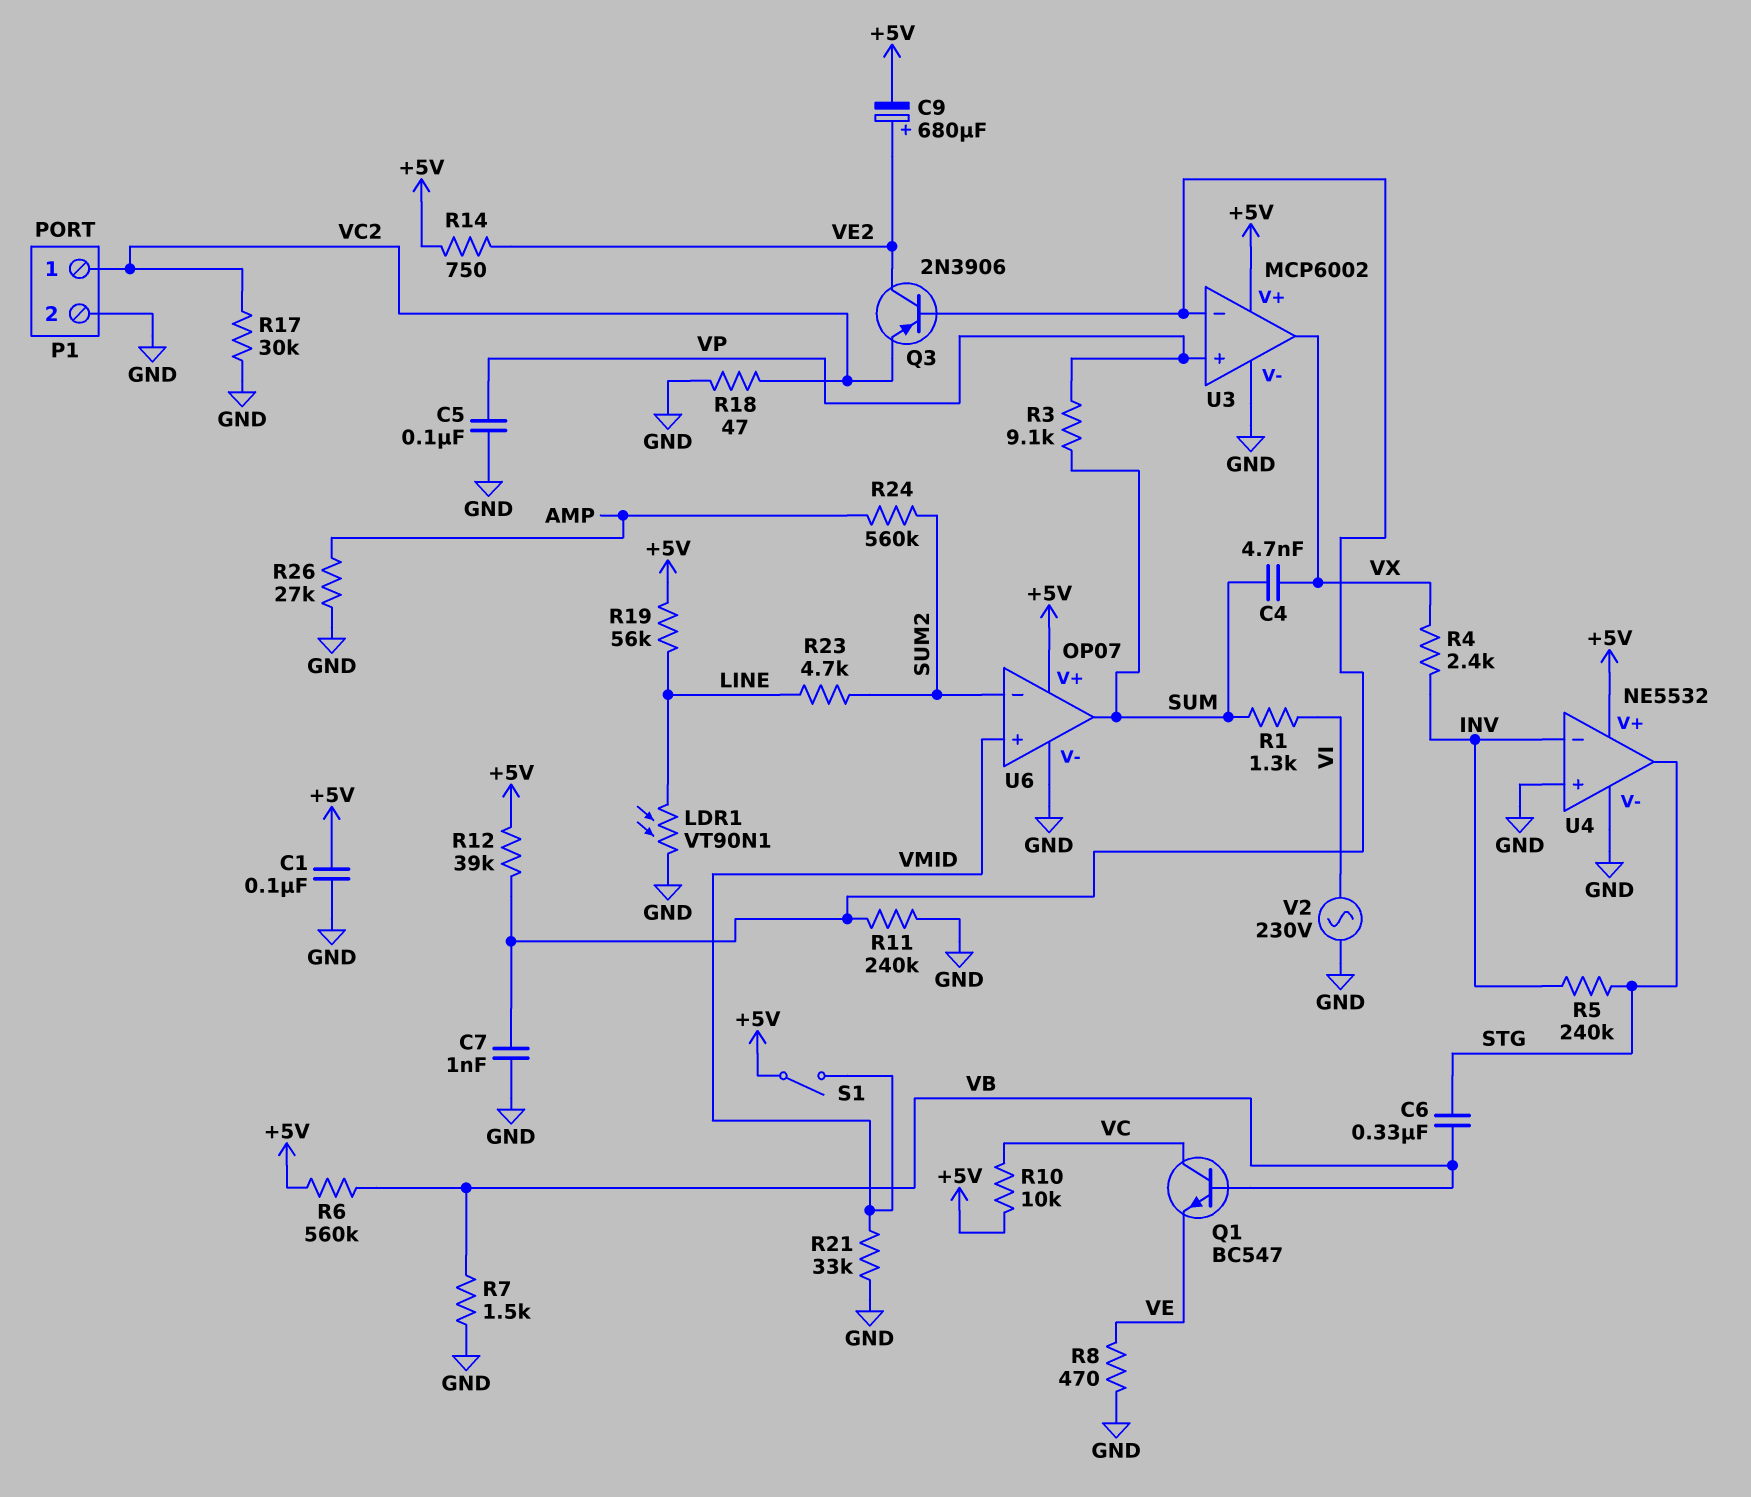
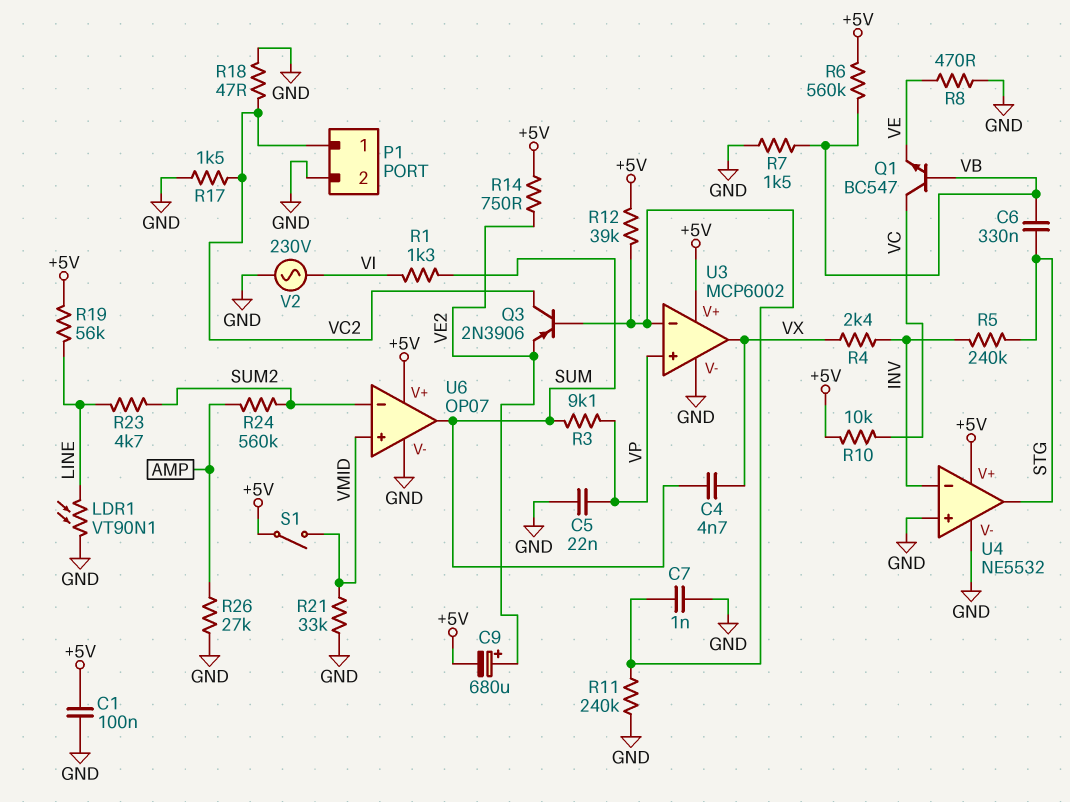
C5: 100nF (GND, VP) -> 22nF (GND, VP)
Q3: PNP 2N3906 (B U3/in-, C VE2, E VC2) -> PNP 2N3906 (B U3/in-, C VC2, E VE2)
R17: 30k (GND, VC2) -> 1.5k (GND, VC2)

